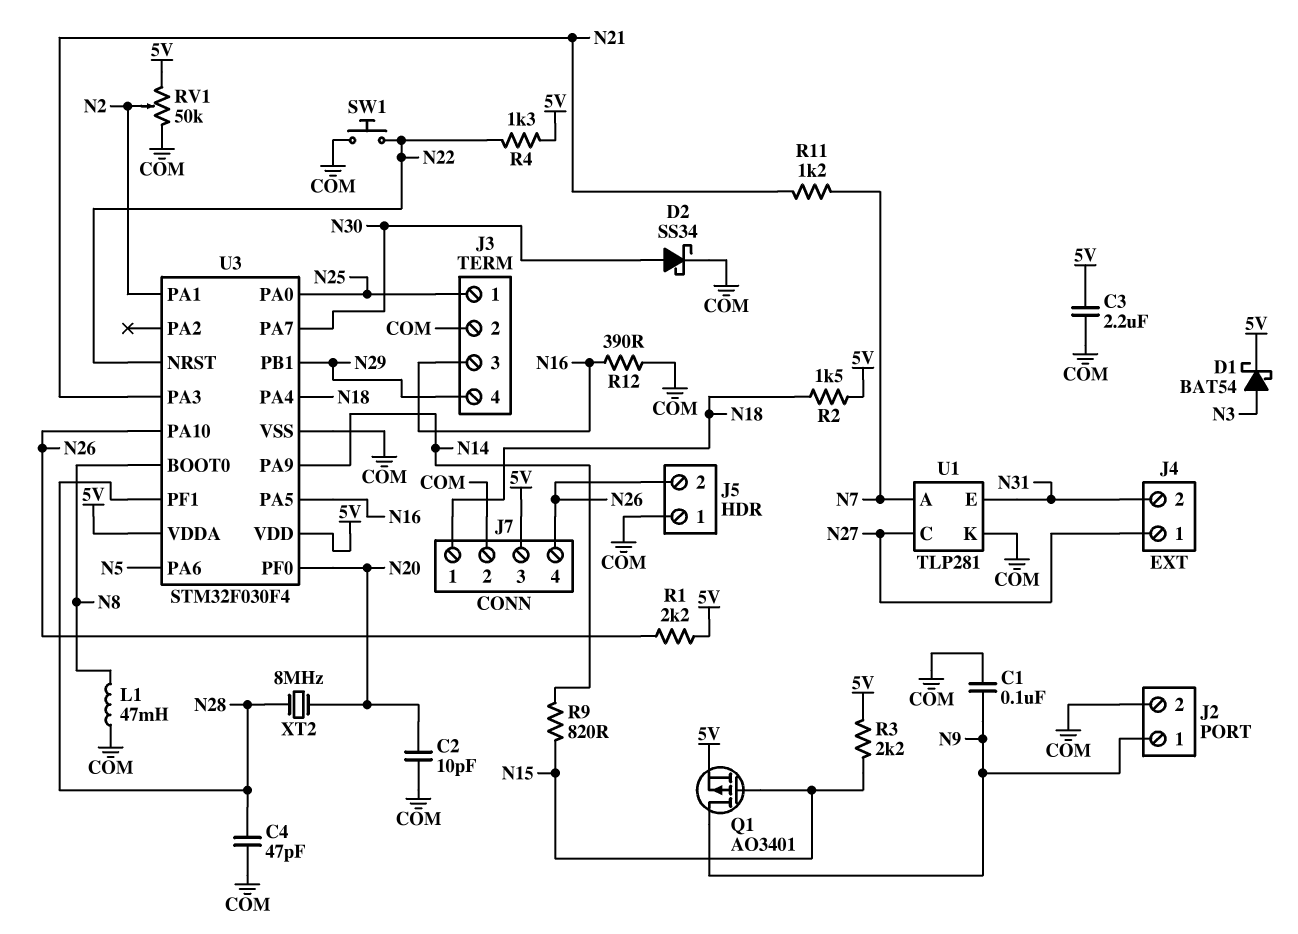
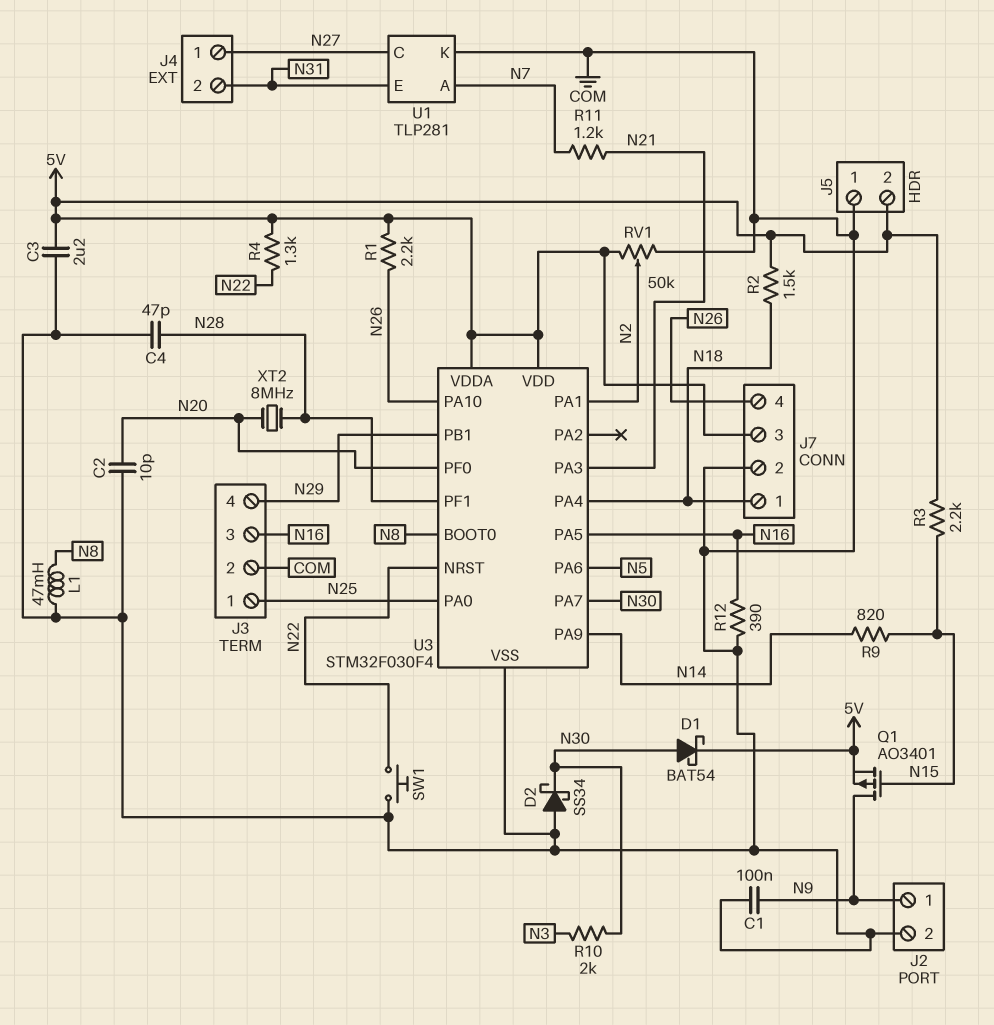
D1: schottky BAT54 (A N3, K 5V) -> schottky BAT54 (A N30, K 5V)
D2: schottky SS34 (A N30, K COM) -> schottky SS34 (A COM, K N30)
J5 pin 2: N26 -> 5V
R10: none -> 2k (N3, N30)

